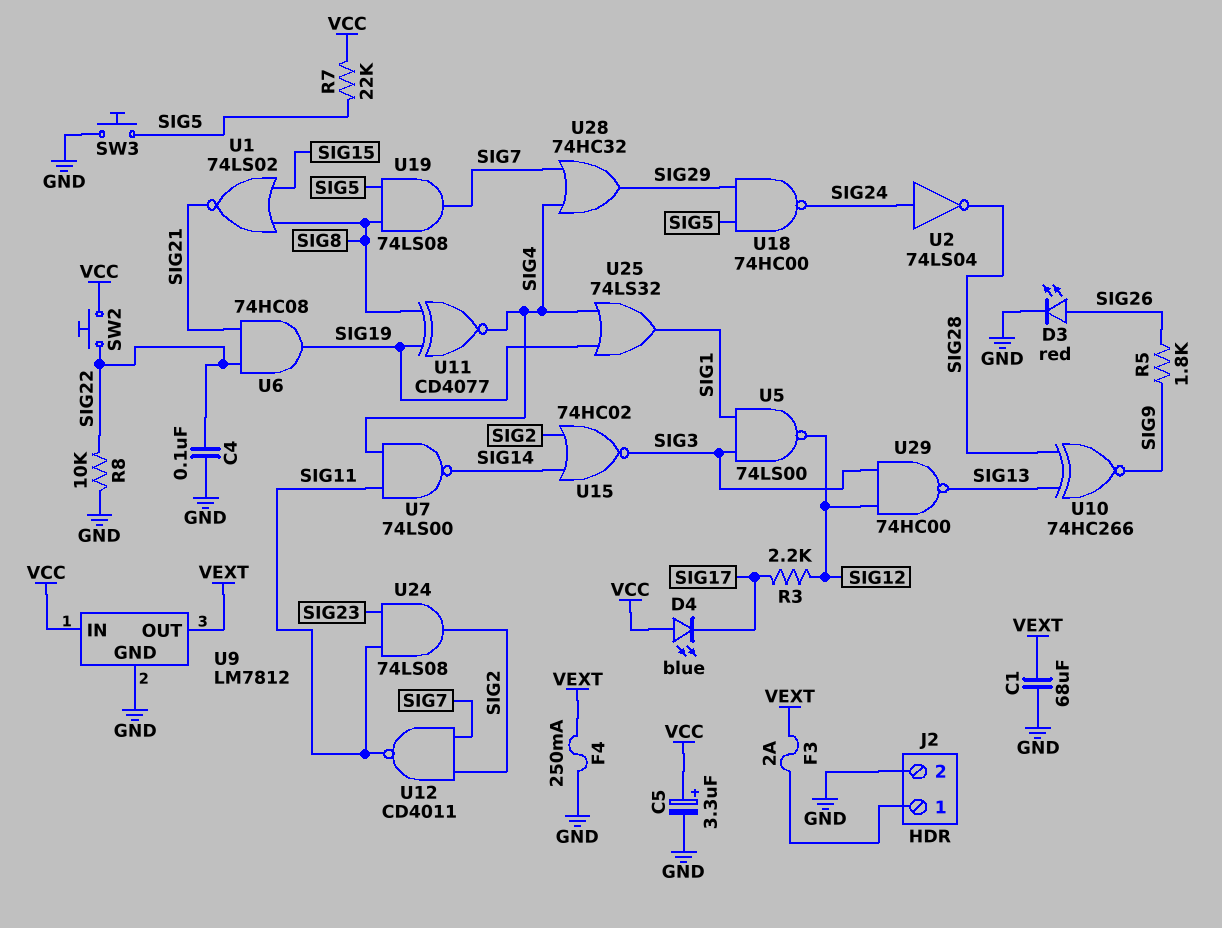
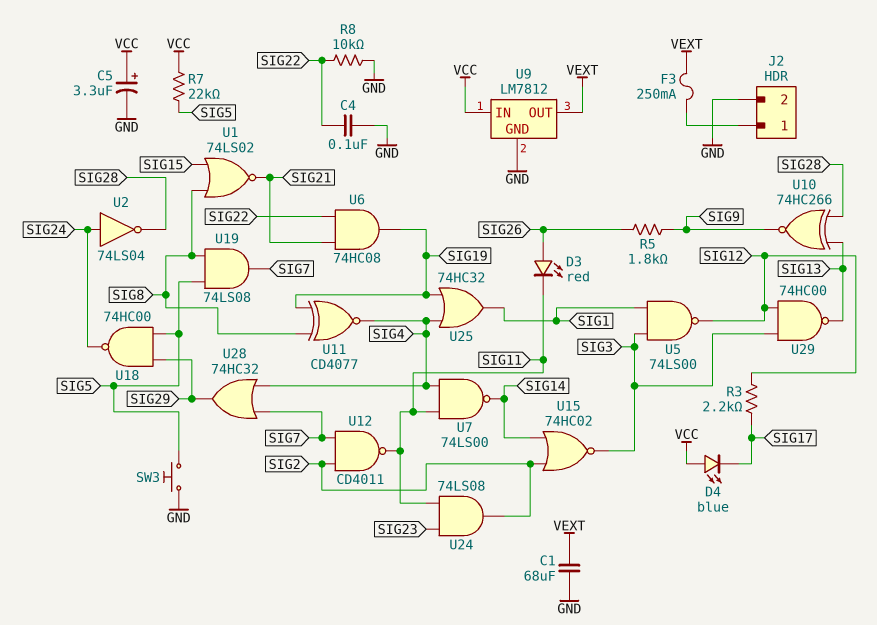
D3: LED red (A SIG26, K GND) -> LED red (A SIG26, K SIG11)
F3: 2A (J2/1, VEXT) -> 250mA (J2/1, VEXT)
F4: 250mA (GND, VEXT) -> none
SW2: button (SIG22, VCC) -> none
U25: OR 74LS32 (in SIG4, in SIG19, out SIG1) -> OR 74HC32 (in SIG4, in SIG19, out SIG1)

